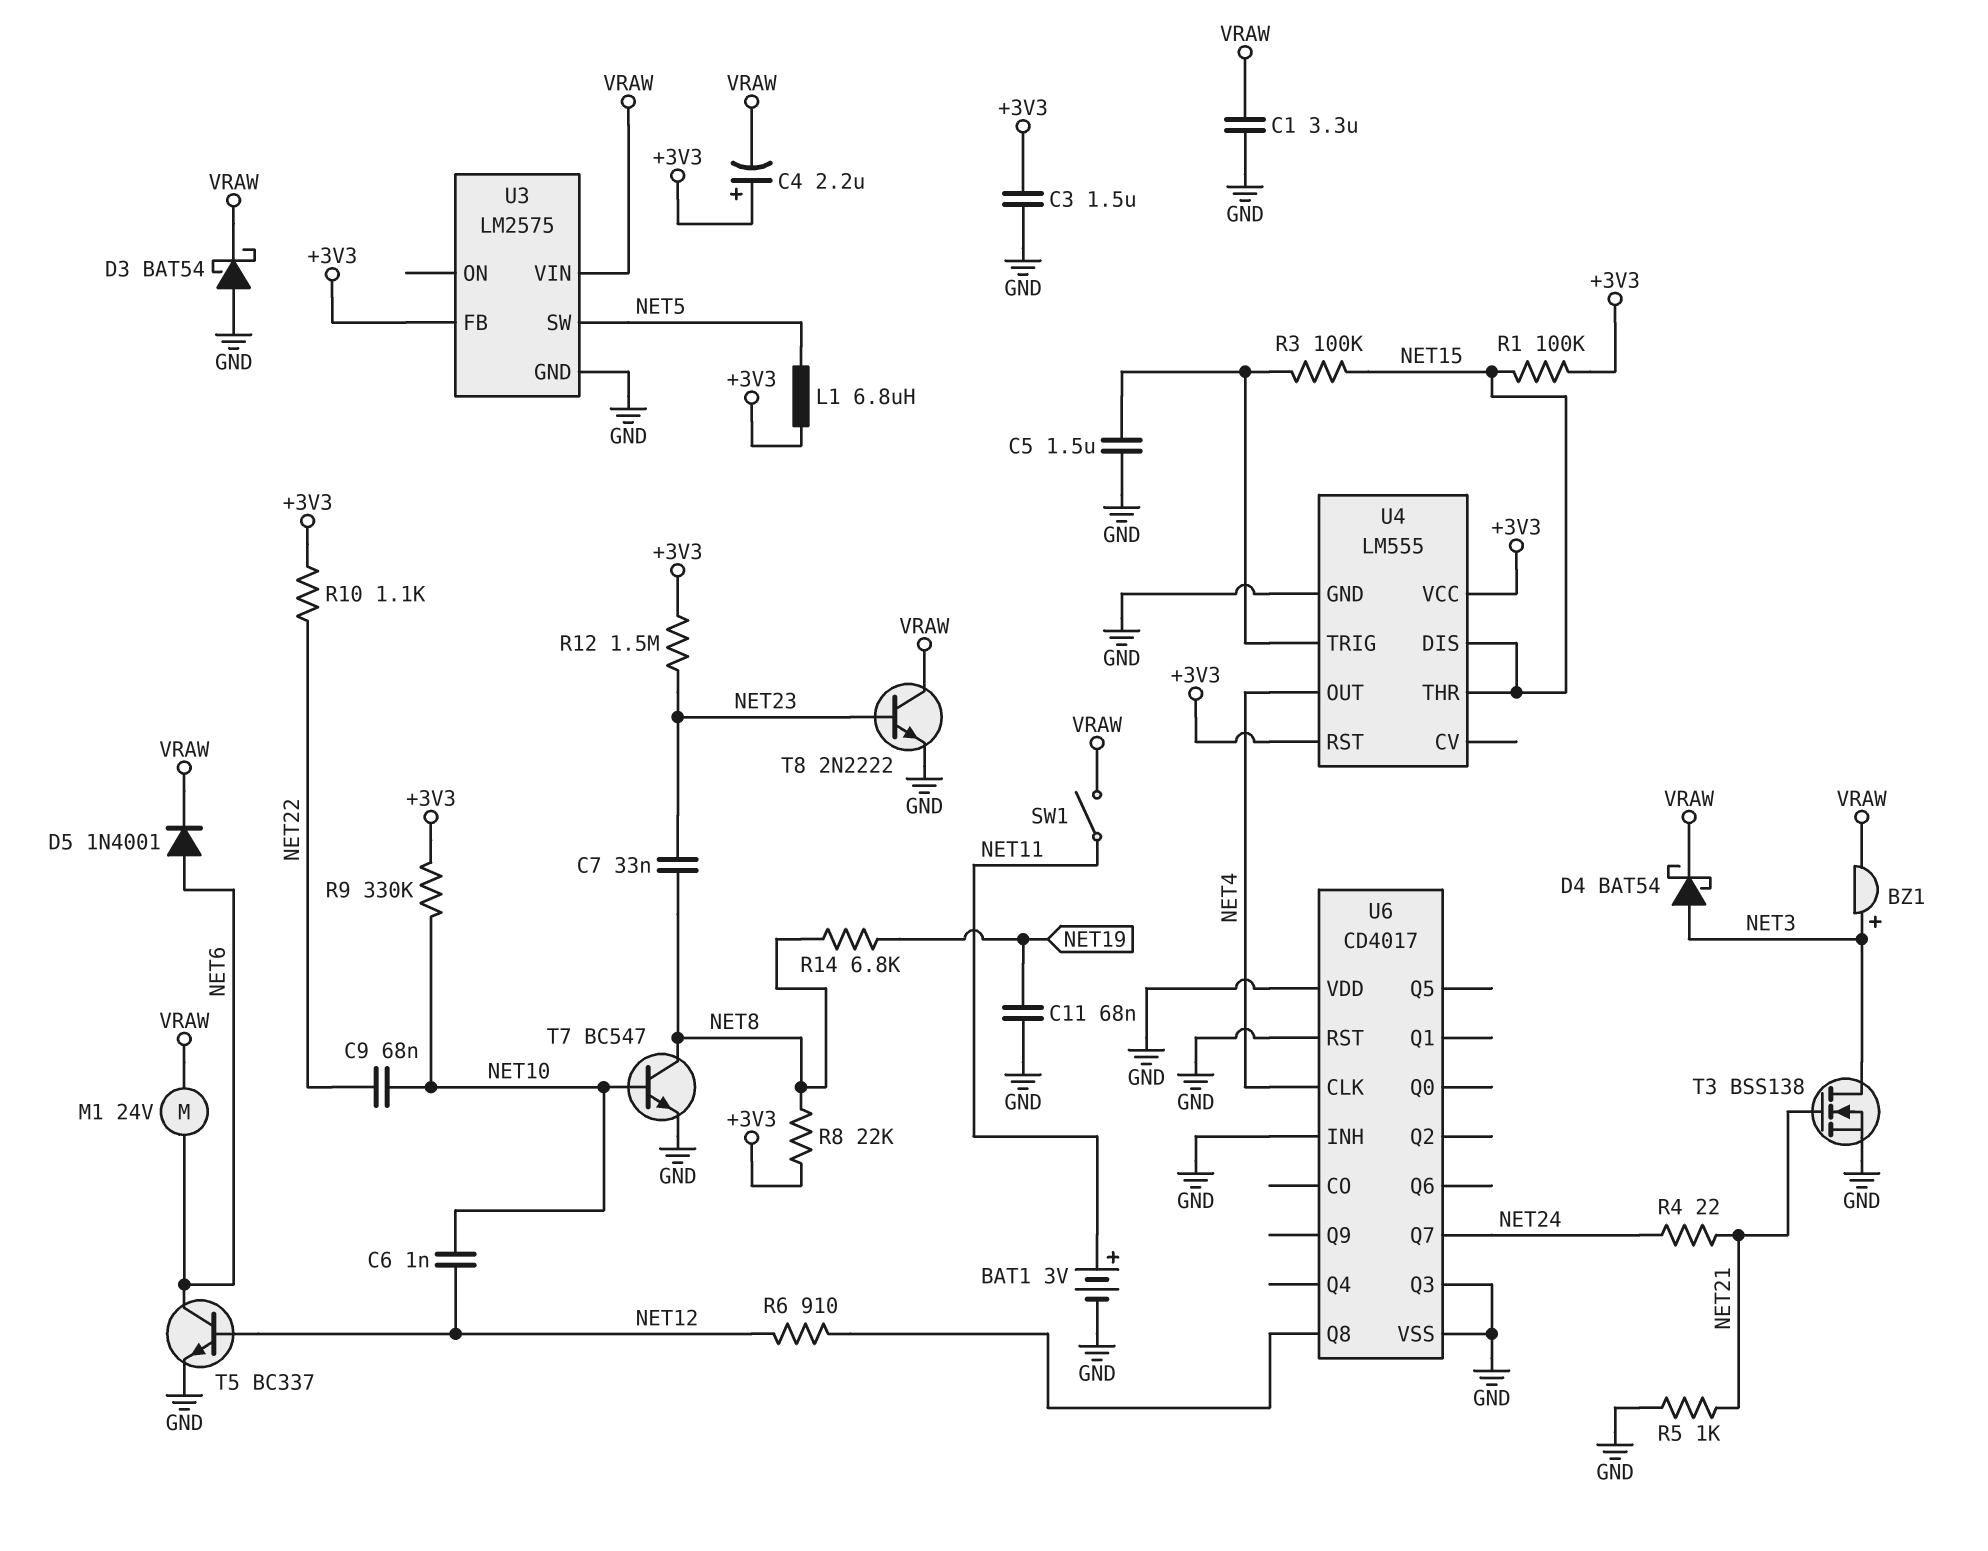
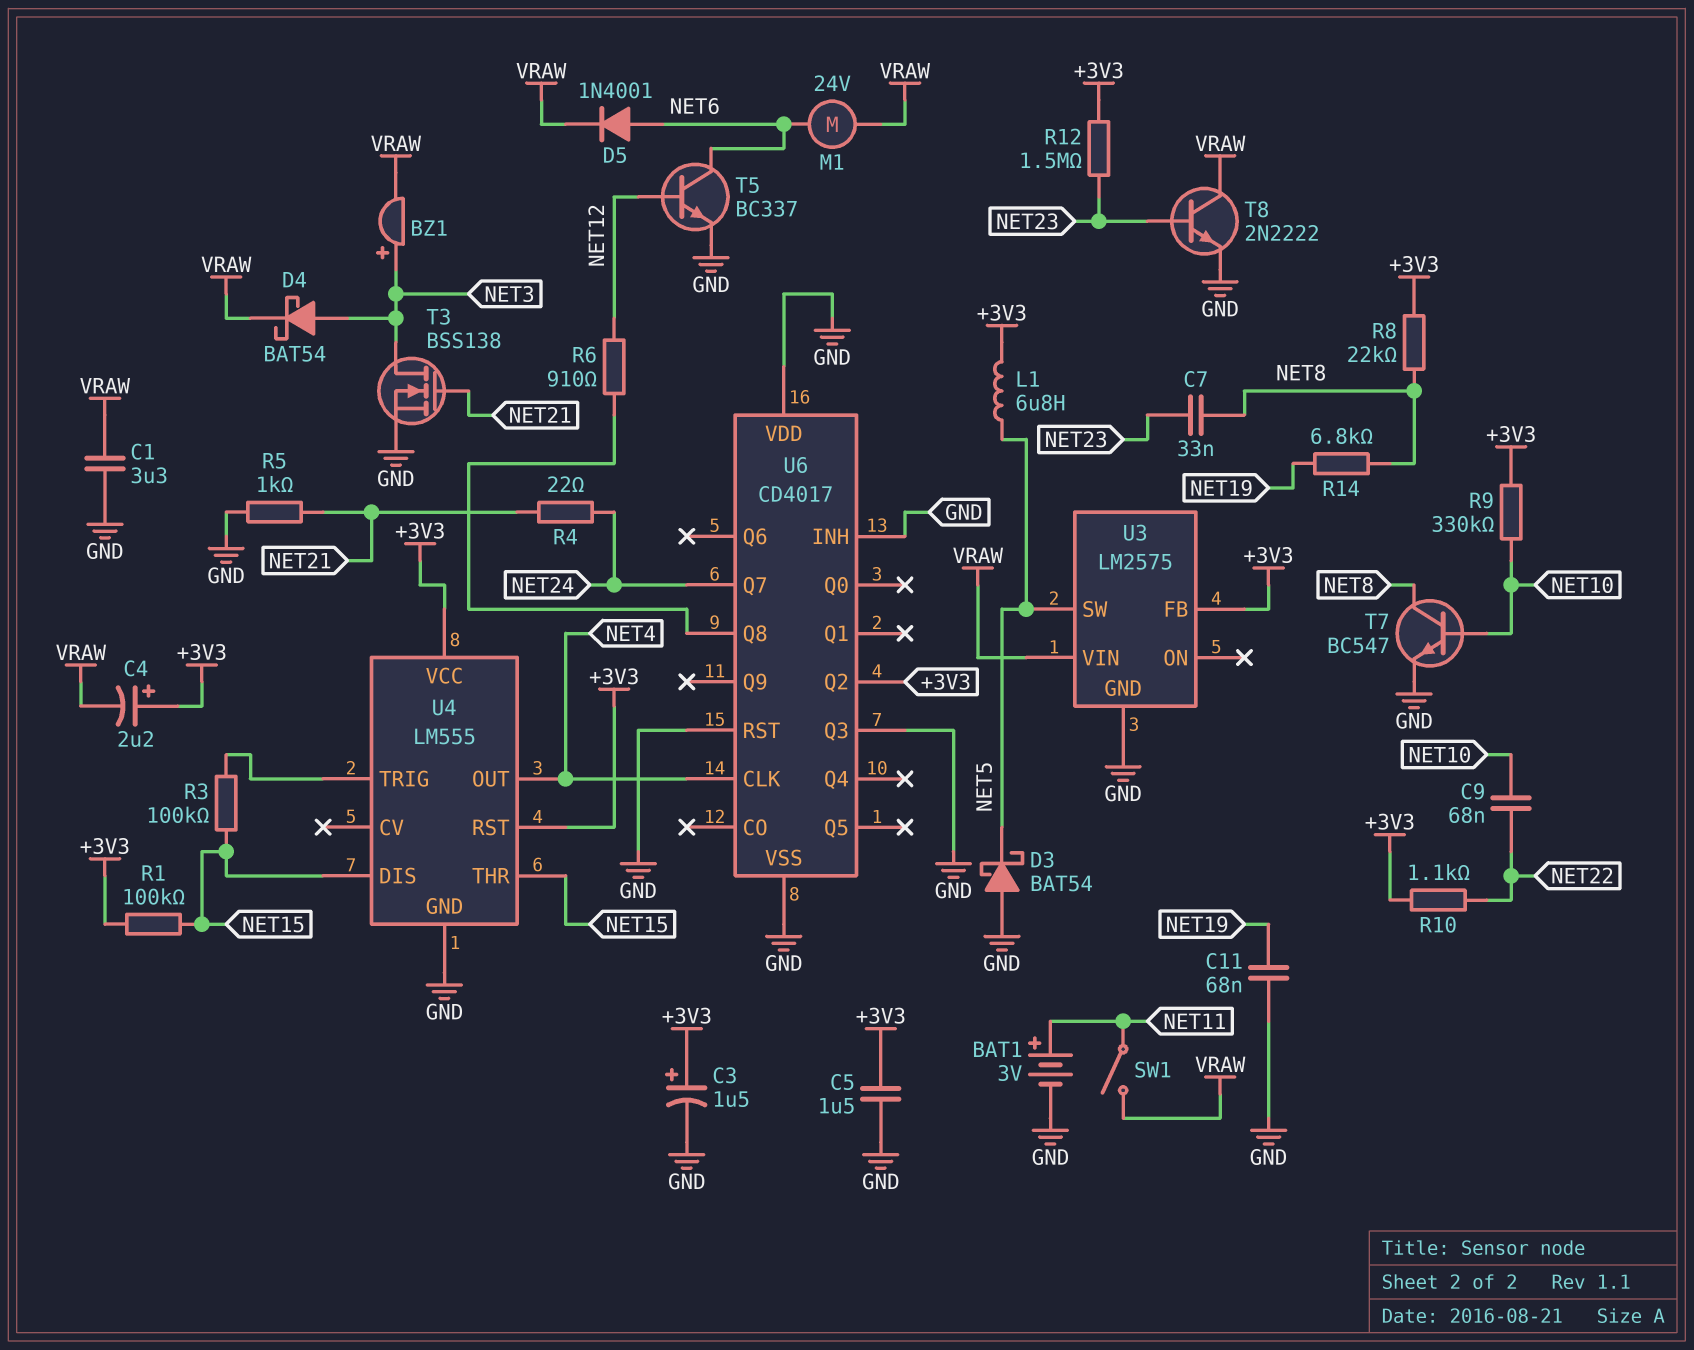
C3: 1.5uF (+3V3, GND) -> 1.5uF (plus +3V3, minus GND)
C5: 1.5uF (GND, U4/TRIG) -> 1.5uF (+3V3, GND)
C6: 1nF (NET10, NET12) -> none
D3: schottky BAT54 (A GND, K VRAW) -> schottky BAT54 (A GND, K NET5)
U6 pin Q2: none -> +3V3

